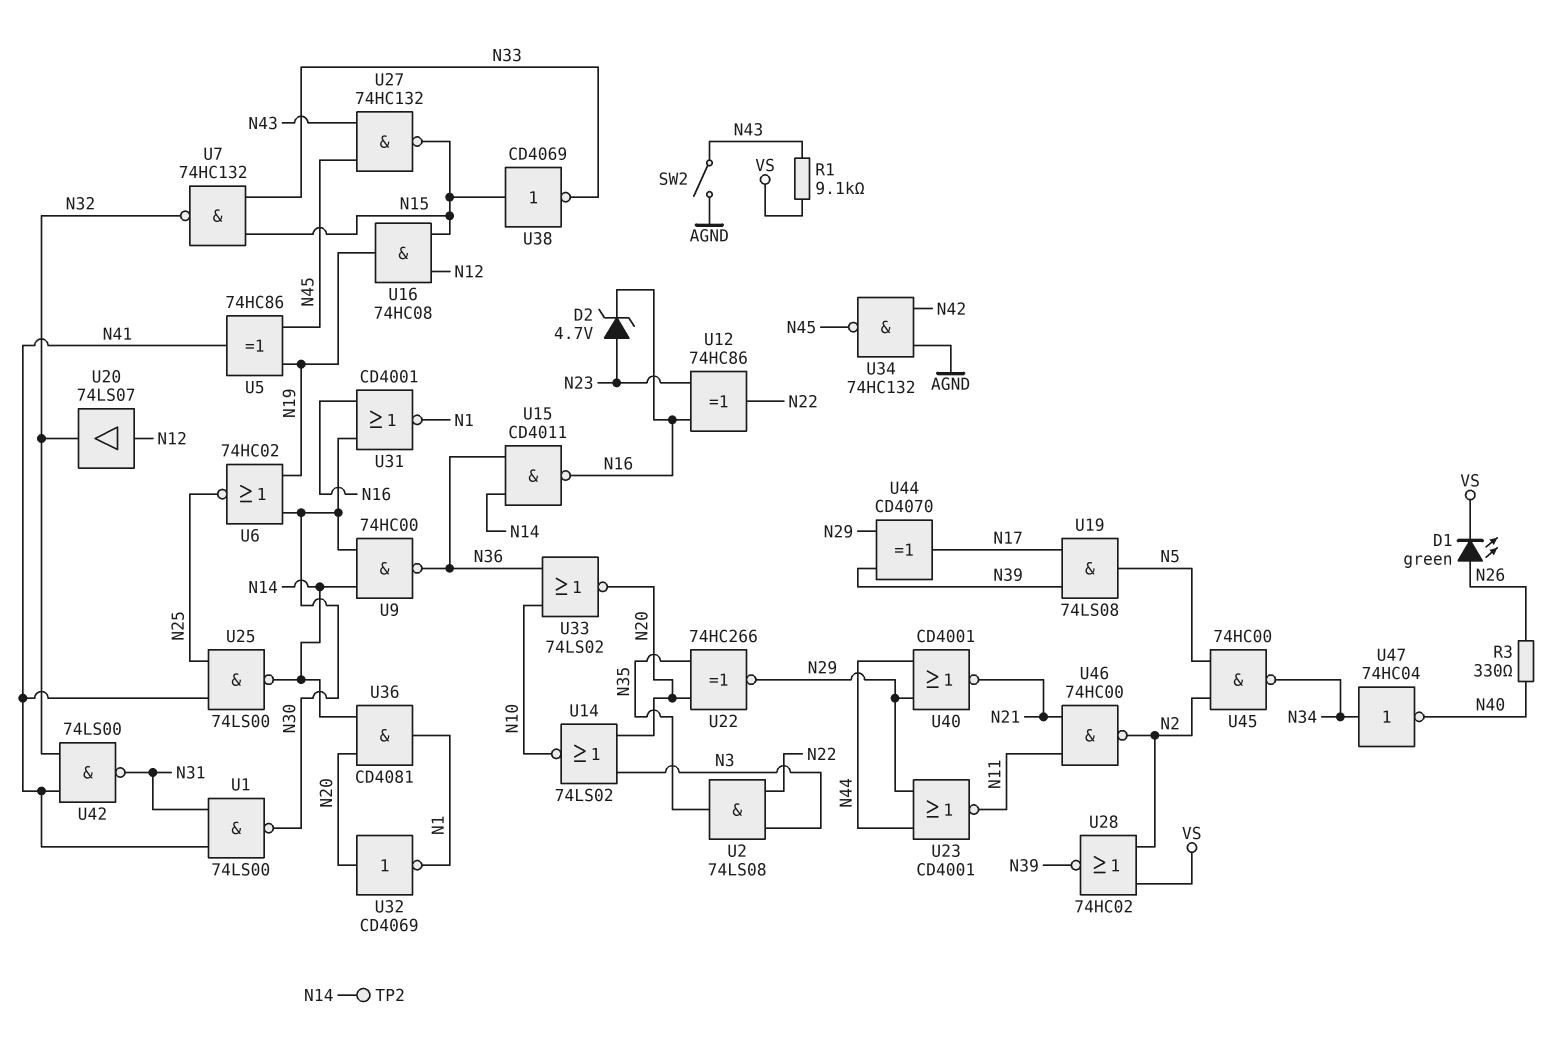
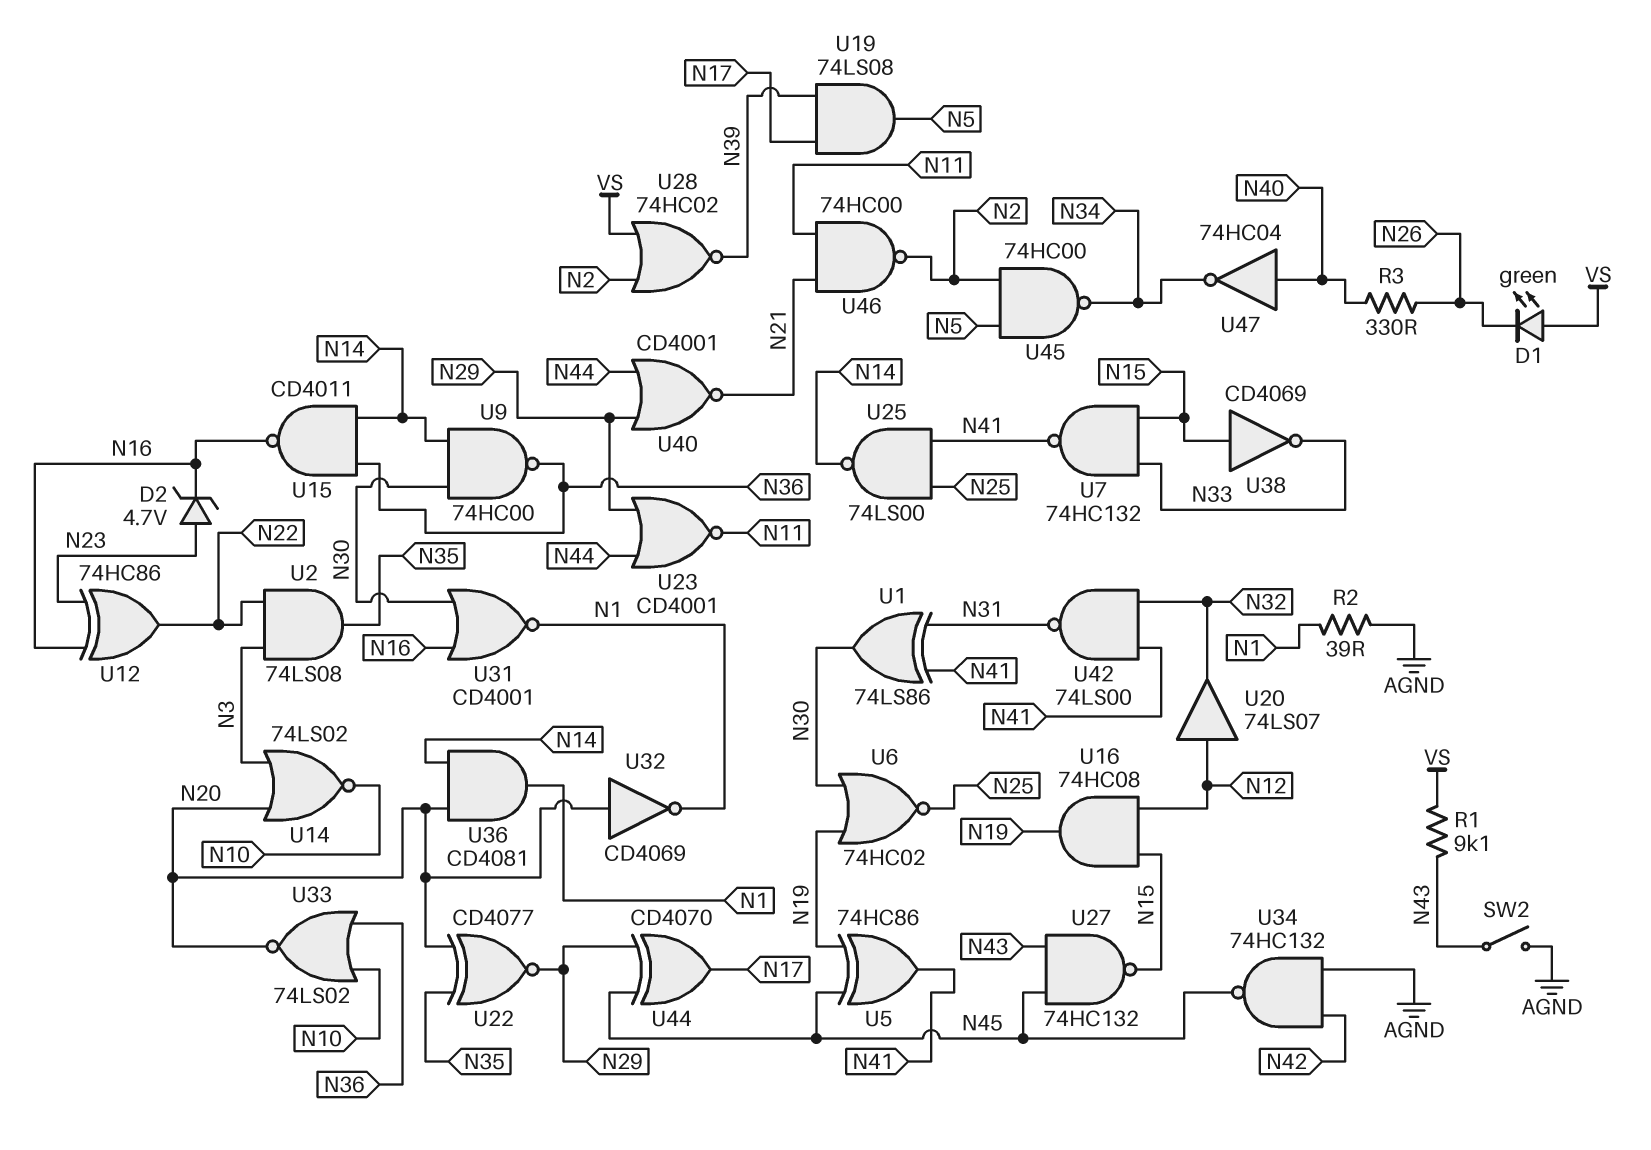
D1: LED green (A N26, K VS) -> LED green (A VS, K N26)
R2: none -> 39 (AGND, N1)
TP2: test point (N14) -> none
U1: NAND 74LS00 (in N31, in N41, out N30) -> XOR 74LS86 (in N31, in N41, out N30)
U7: NAND 74HC132 (in N15, in N33, out N32) -> NAND 74HC132 (in N15, in N33, out N41)
U22: XNOR 74HC266 (in N20, in N35, out N29) -> XNOR CD4077 (in N20, in N35, out N29)
U44: XOR CD4070 (in N29, in N39, out N17) -> XOR CD4070 (in N29, in N45, out N17)
U47: NOT 74HC04 (in N34, out N40) -> NOT 74HC04 (in N40, out N34)

